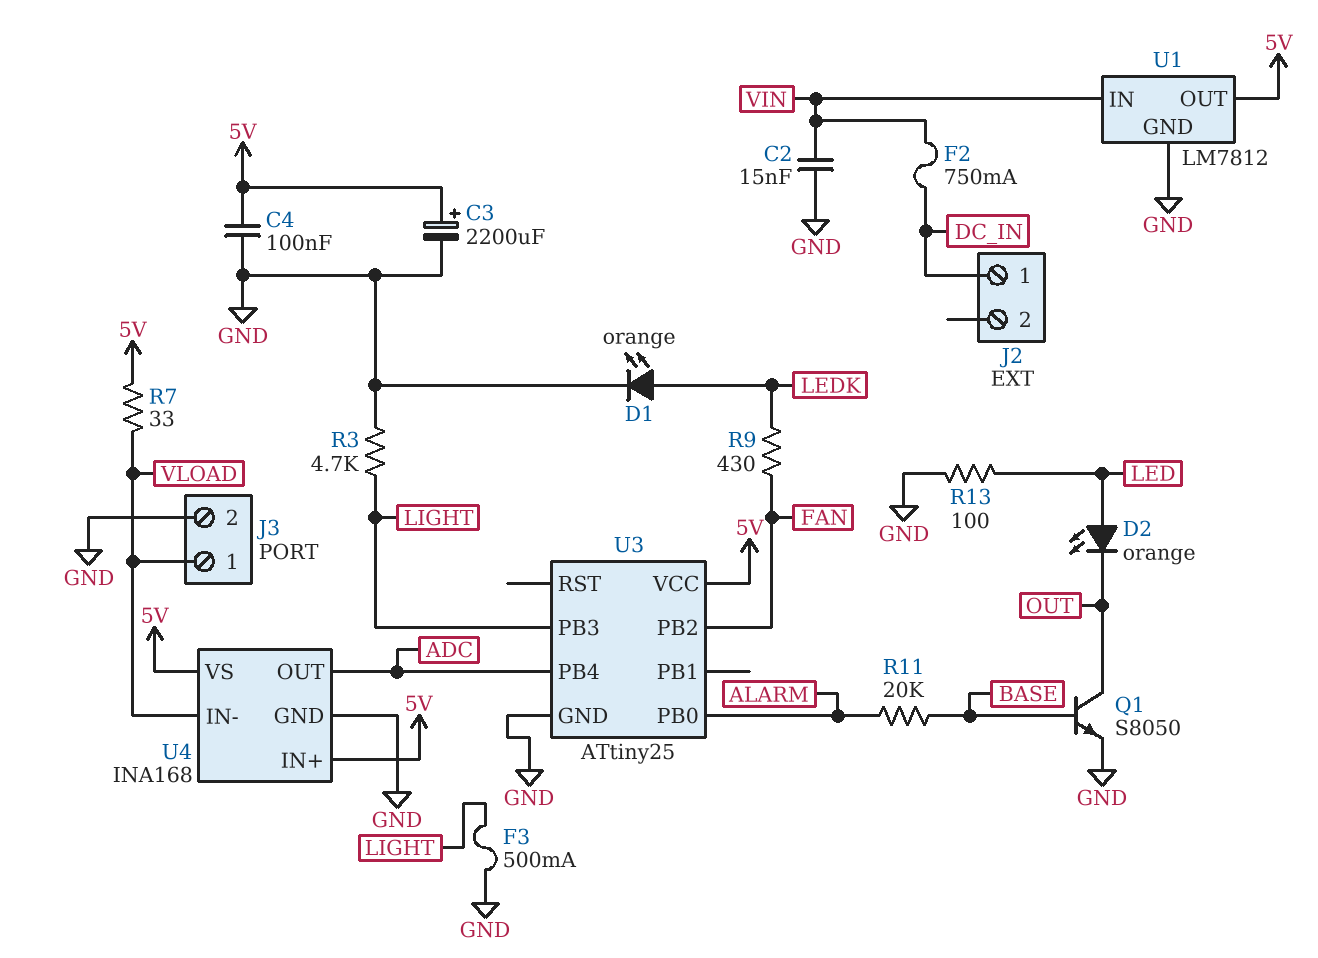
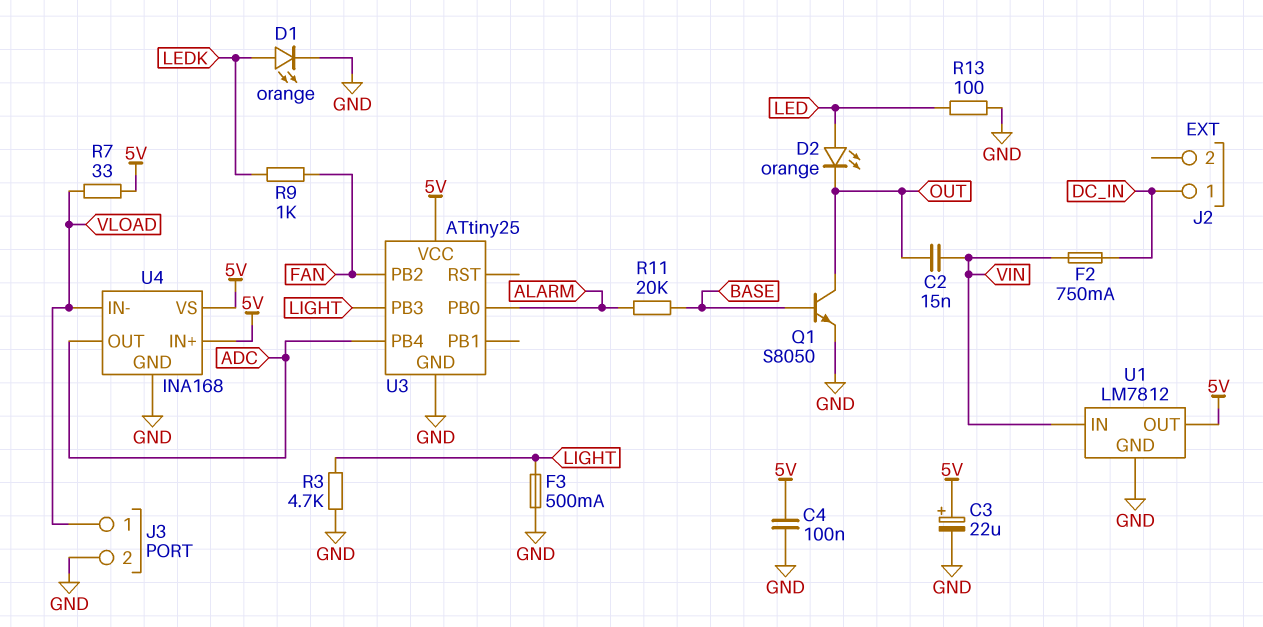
C2: 15nF (GND, VIN) -> 15nF (OUT, VIN)
C3: 2200uF (plus 5V, minus GND) -> 22uF (plus 5V, minus GND)
R9: 430 (FAN, LEDK) -> 1k (FAN, LEDK)

